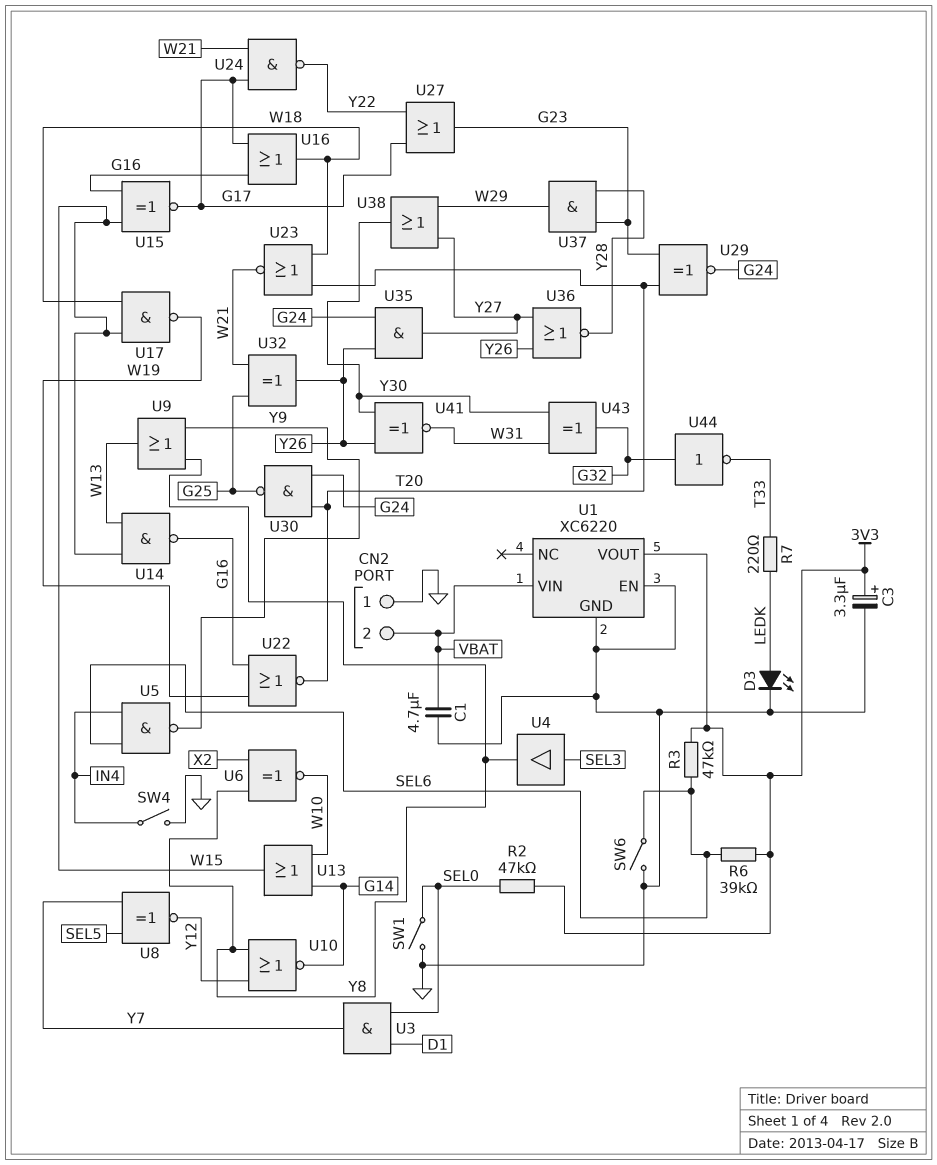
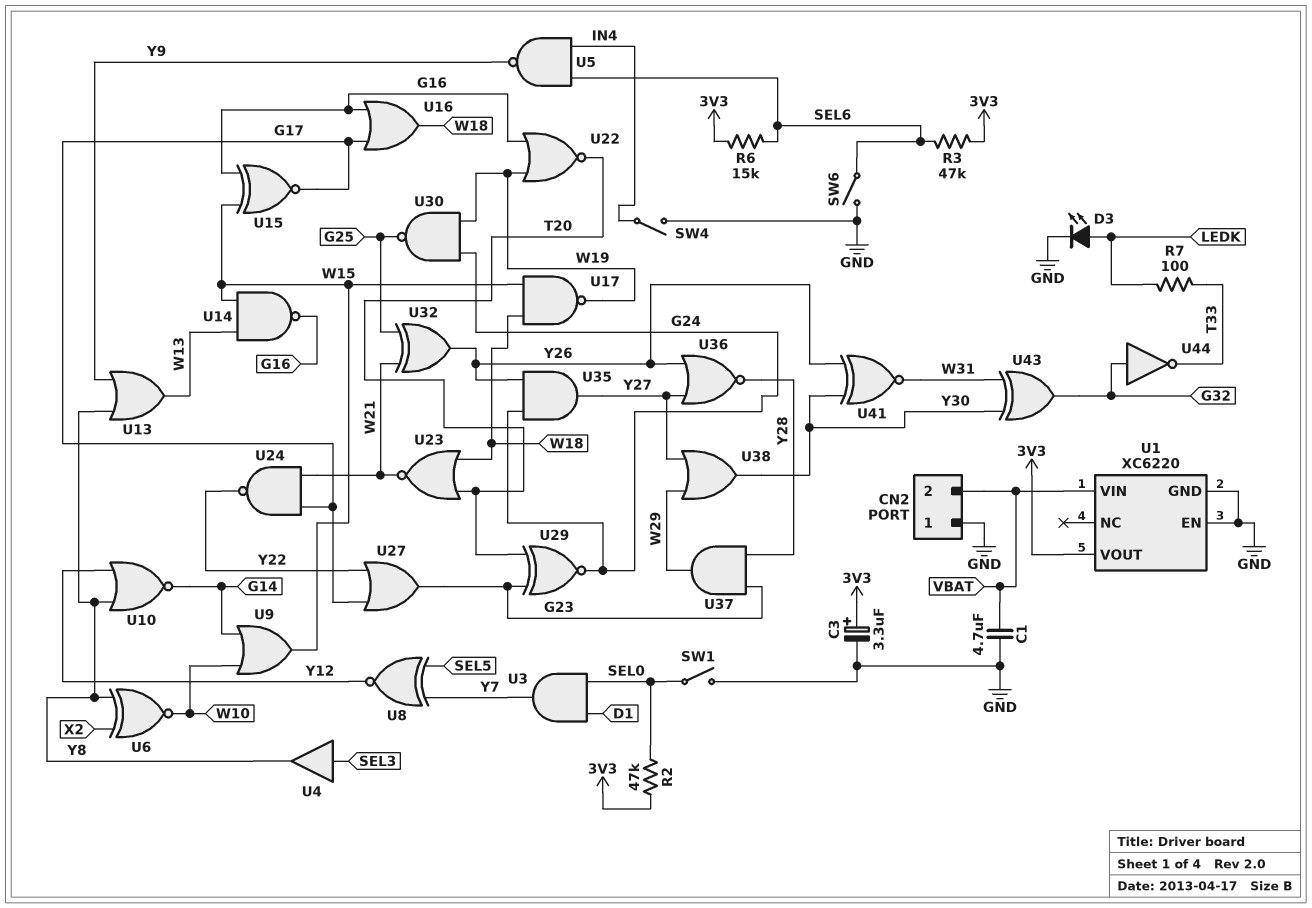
R6: 39k (3V3, SEL6) -> 15k (3V3, SEL6)
R7: 220 (LEDK, T33) -> 100 (LEDK, T33)
U9: OR (in Y8, in Y9, out W13) -> OR (in G14, in W10, out W15)
U13: OR (in G14, in W10, out W15) -> OR (in Y8, in Y9, out W13)
U30: NAND (in G24, in T20, out G25) -> NAND (in G24, in W19, out G25)

